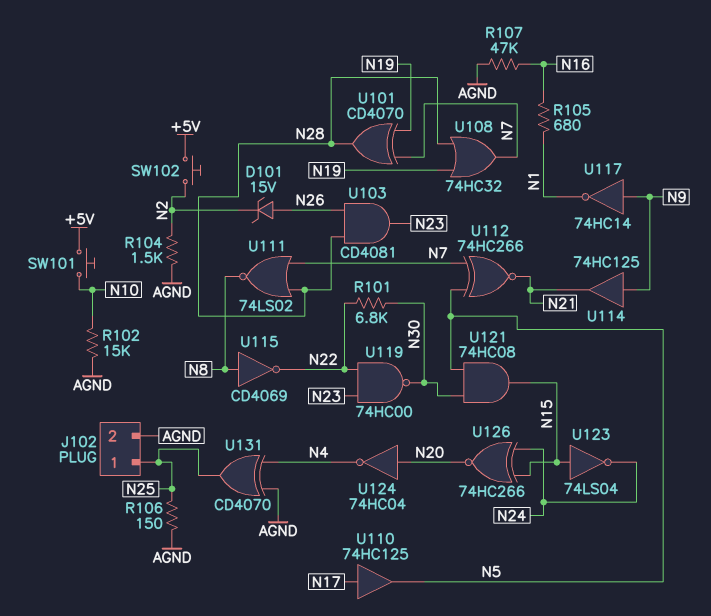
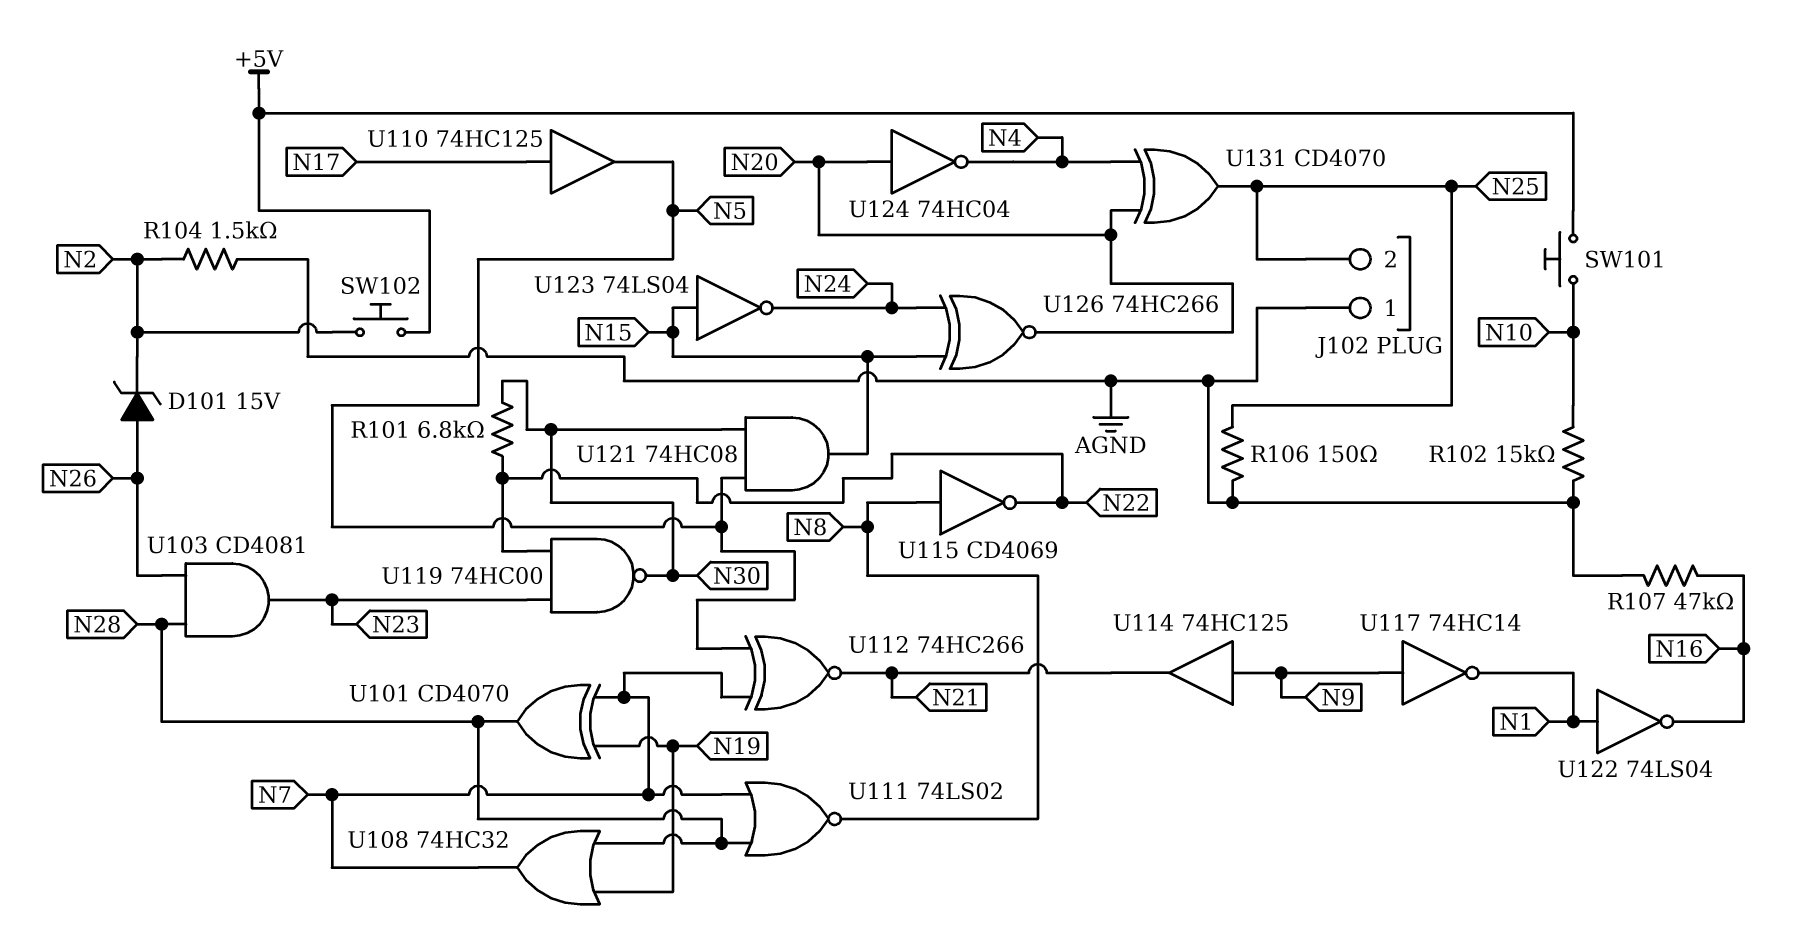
J102 pin 1: N25 -> AGND
J102 pin 2: AGND -> N25
R105: 680 (N1, N16) -> none
U122: none -> NOT 74LS04 (in N1, out N16)
U131: XOR CD4070 (in AGND, in N4, out N25) -> XOR CD4070 (in N4, in N20, out N25)

